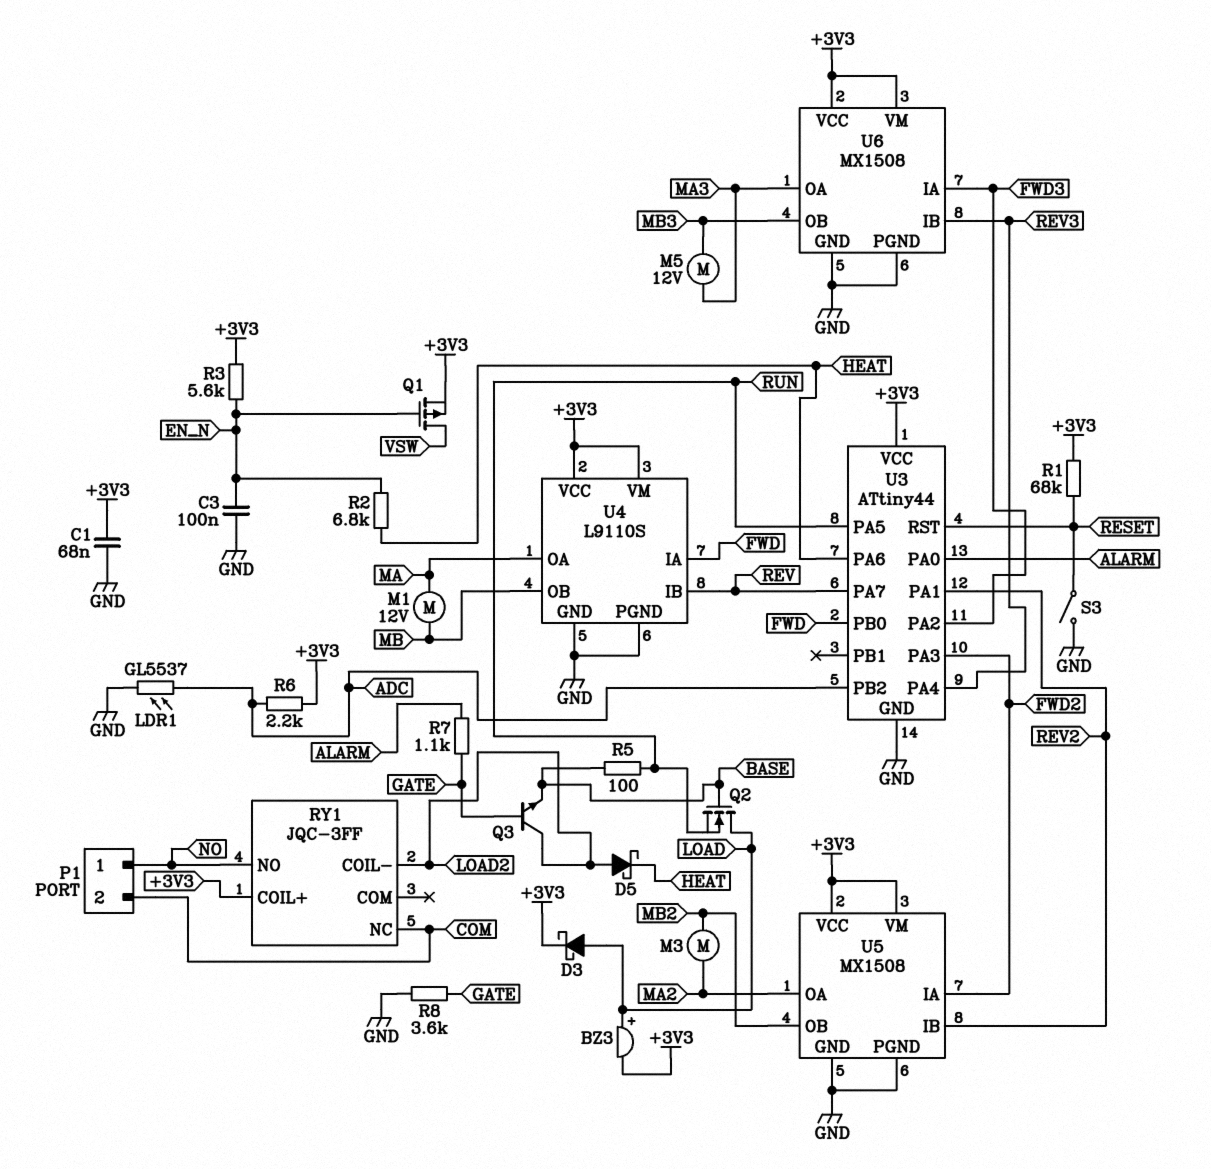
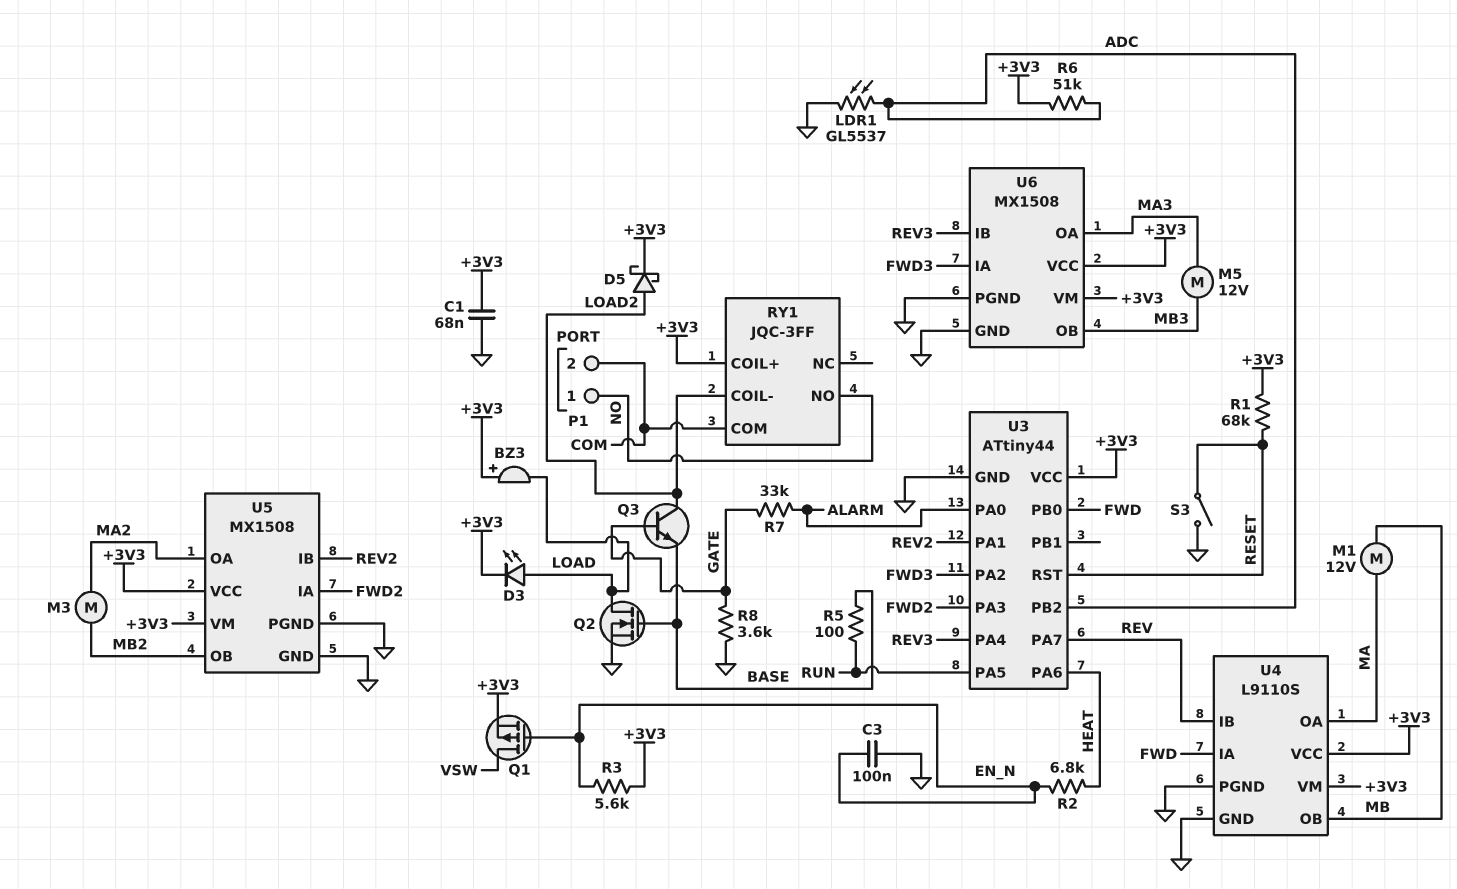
BZ3: buzzer (plus LOAD, minus +3V3) -> buzzer (plus +3V3, minus LOAD)
D3: schottky (A LOAD, K +3V3) -> LED (A LOAD, K +3V3)
D5: schottky (A LOAD2, K HEAT) -> schottky (A LOAD2, K +3V3)
Q2: NMOS (G BASE, D LOAD, S RUN) -> NMOS (G BASE, D LOAD, S GND)
R6: 2.2k (+3V3, ADC) -> 51k (+3V3, ADC)
R7: 1.1k (ALARM, GATE) -> 33k (ALARM, GATE)
RY1 pin COM: none -> COM
RY1 pin NC: COM -> none

